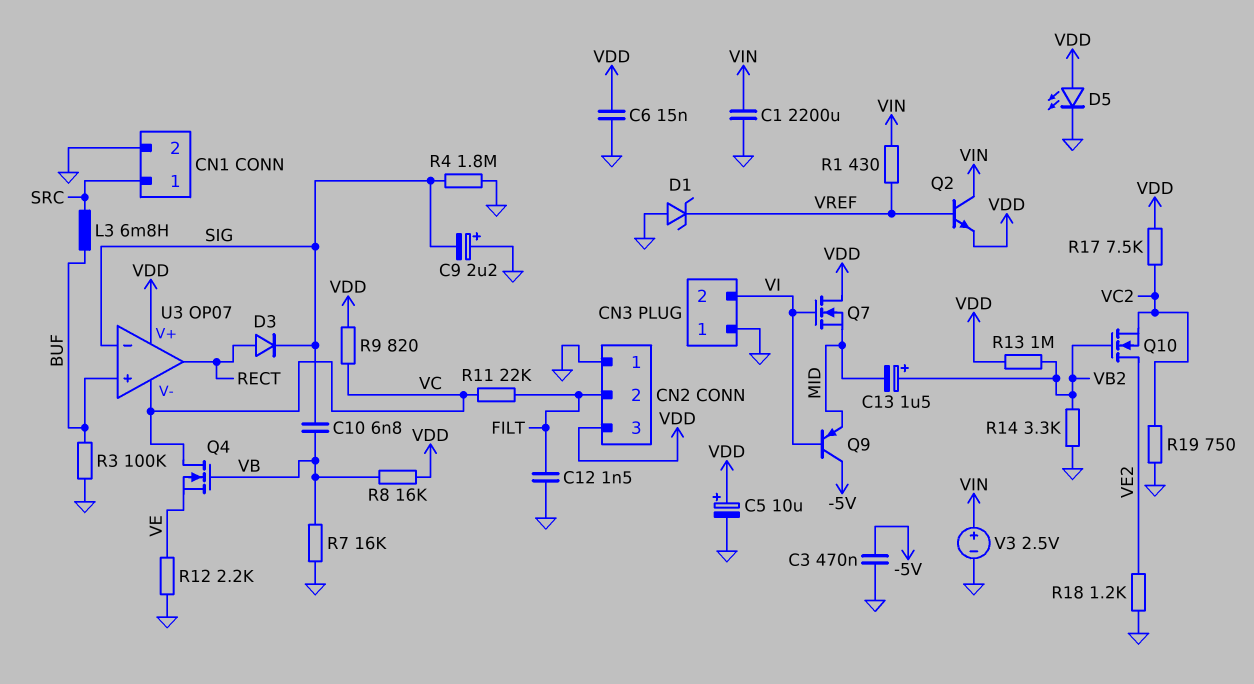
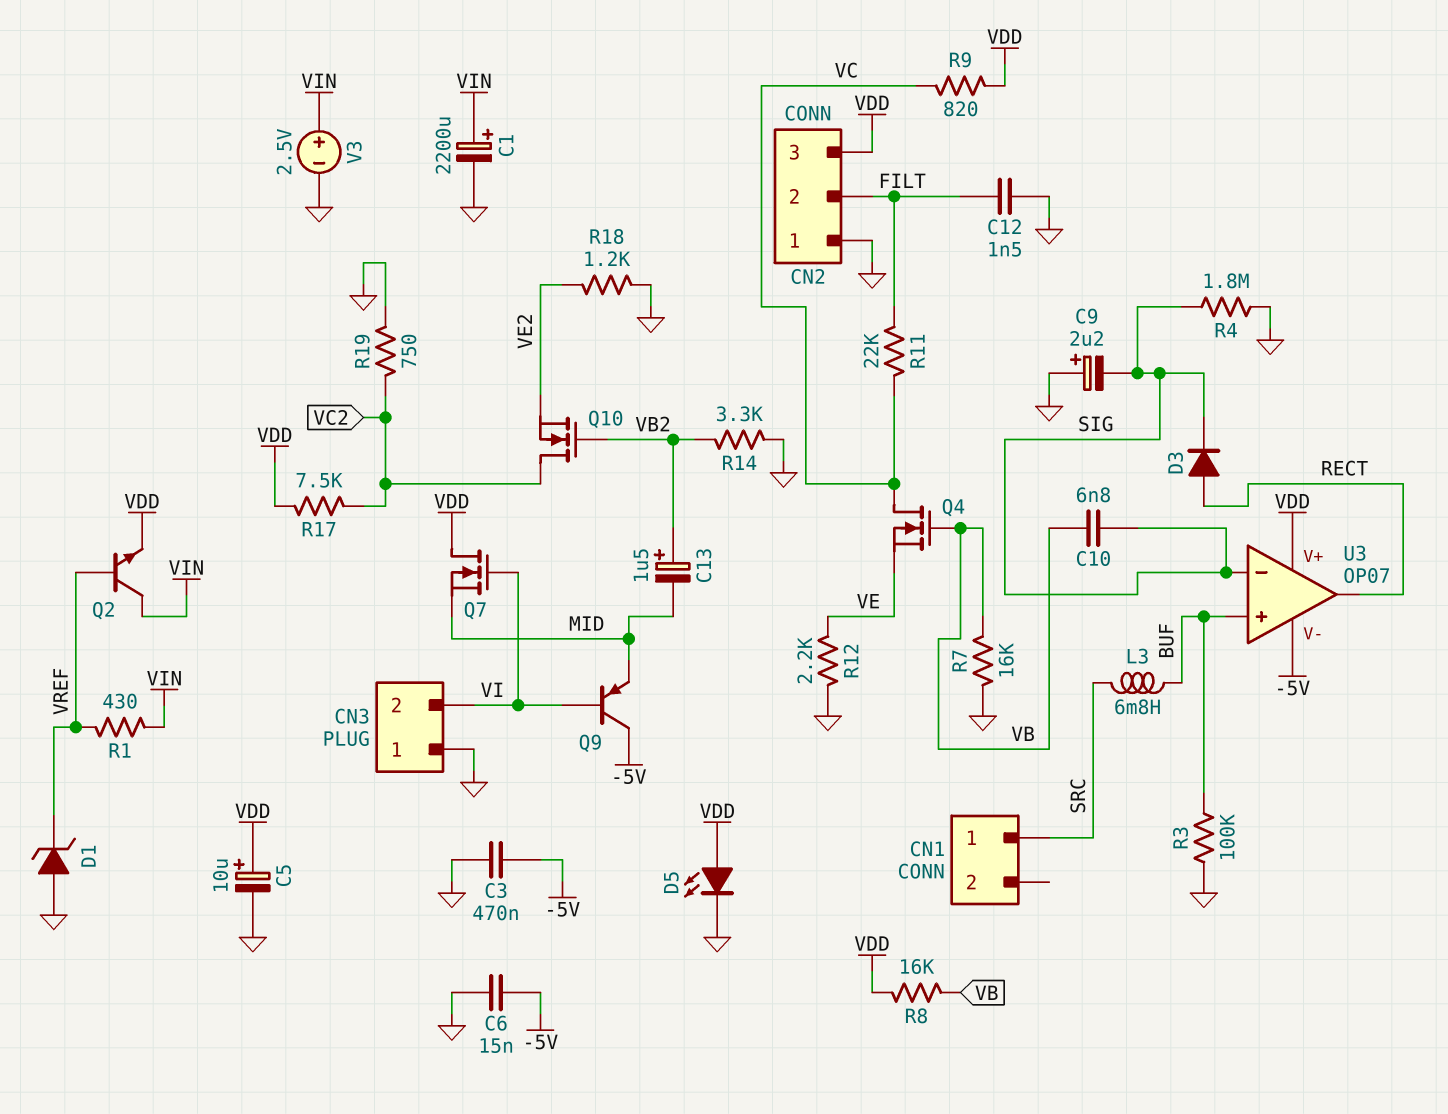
C1: 2200uF (GND, VIN) -> 2200uF (plus VIN, minus GND)
C6: 15nF (GND, VDD) -> 15nF (-5V, GND)
CN1 pin 2: GND -> none
Q10: NMOS (G VB2, D VE2, S VC2) -> NMOS (G VB2, D VC2, S VE2)
R13: 1M (VB2, VDD) -> none
U3 pin V-: VC -> -5V

